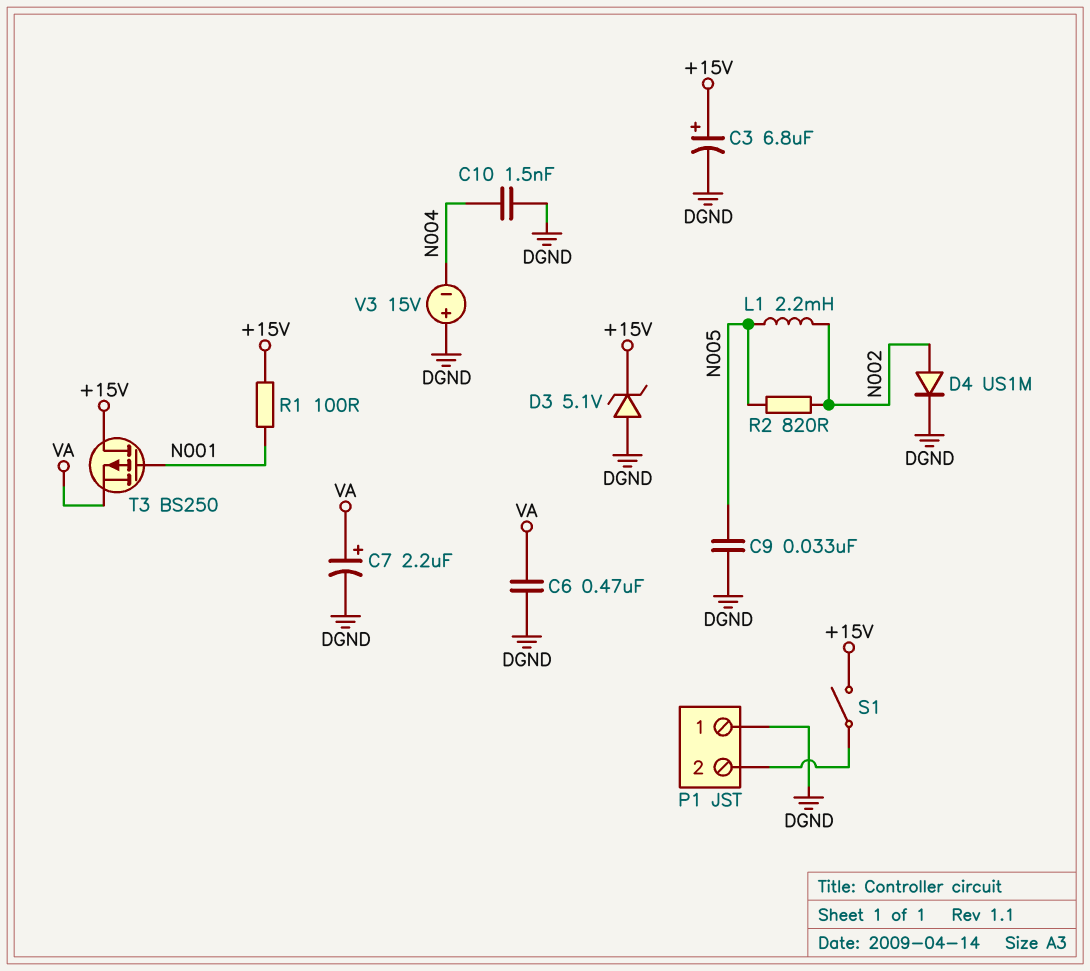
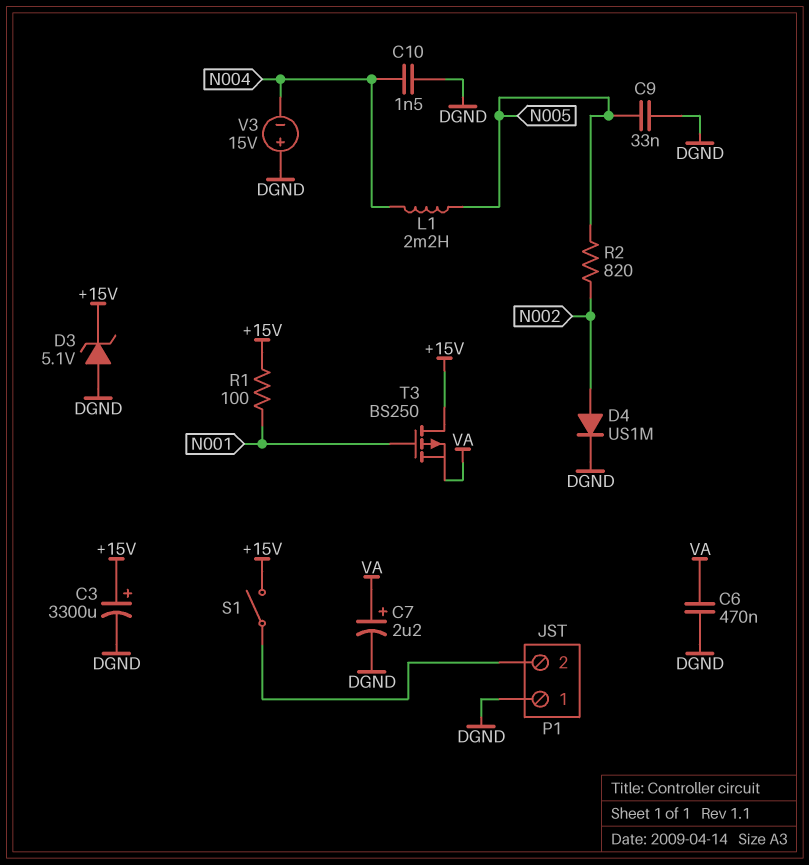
C3: 6.8uF (plus +15V, minus DGND) -> 3300uF (plus +15V, minus DGND)
L1: 2.2mH (N002, N005) -> 2.2mH (N004, N005)

